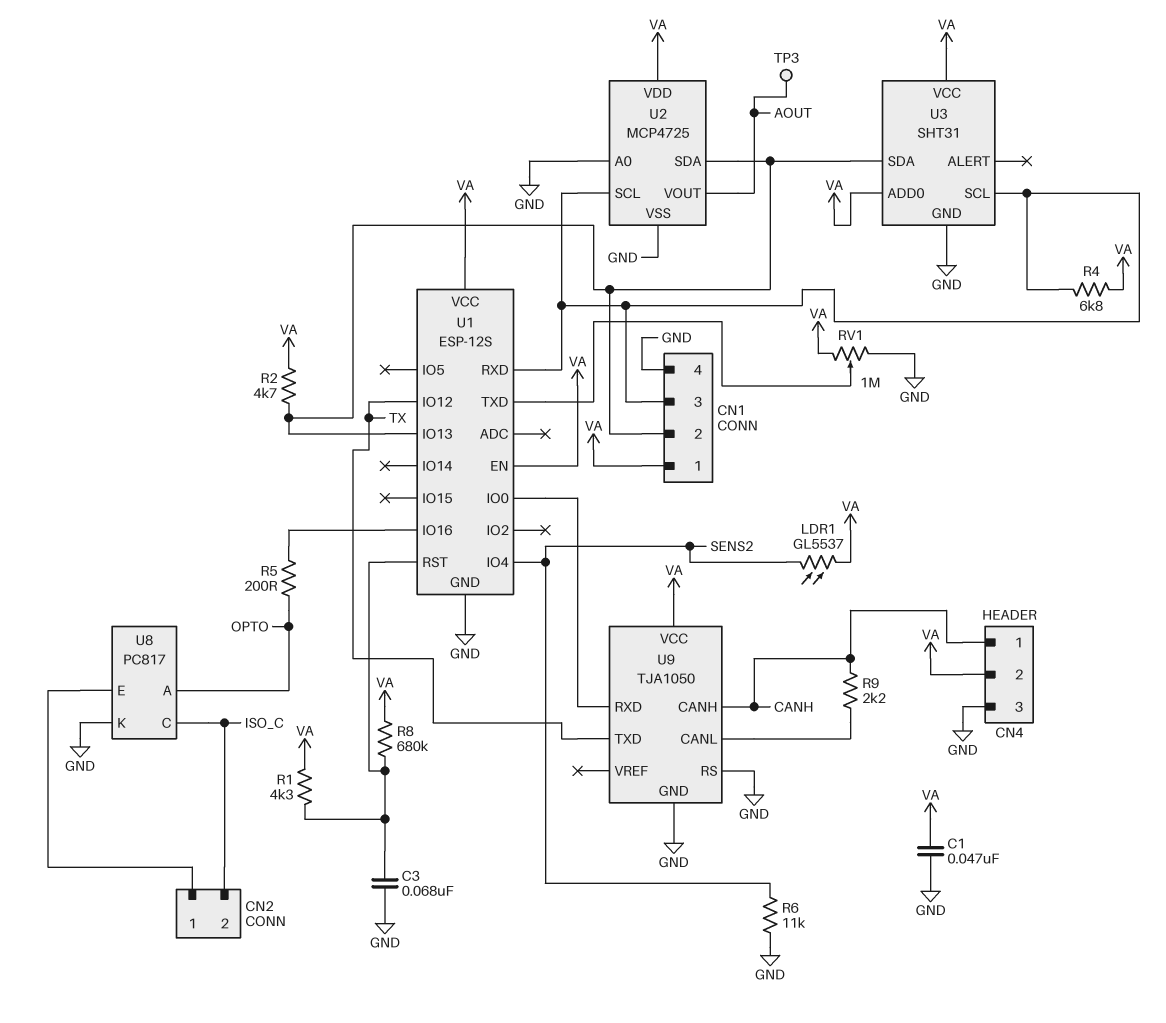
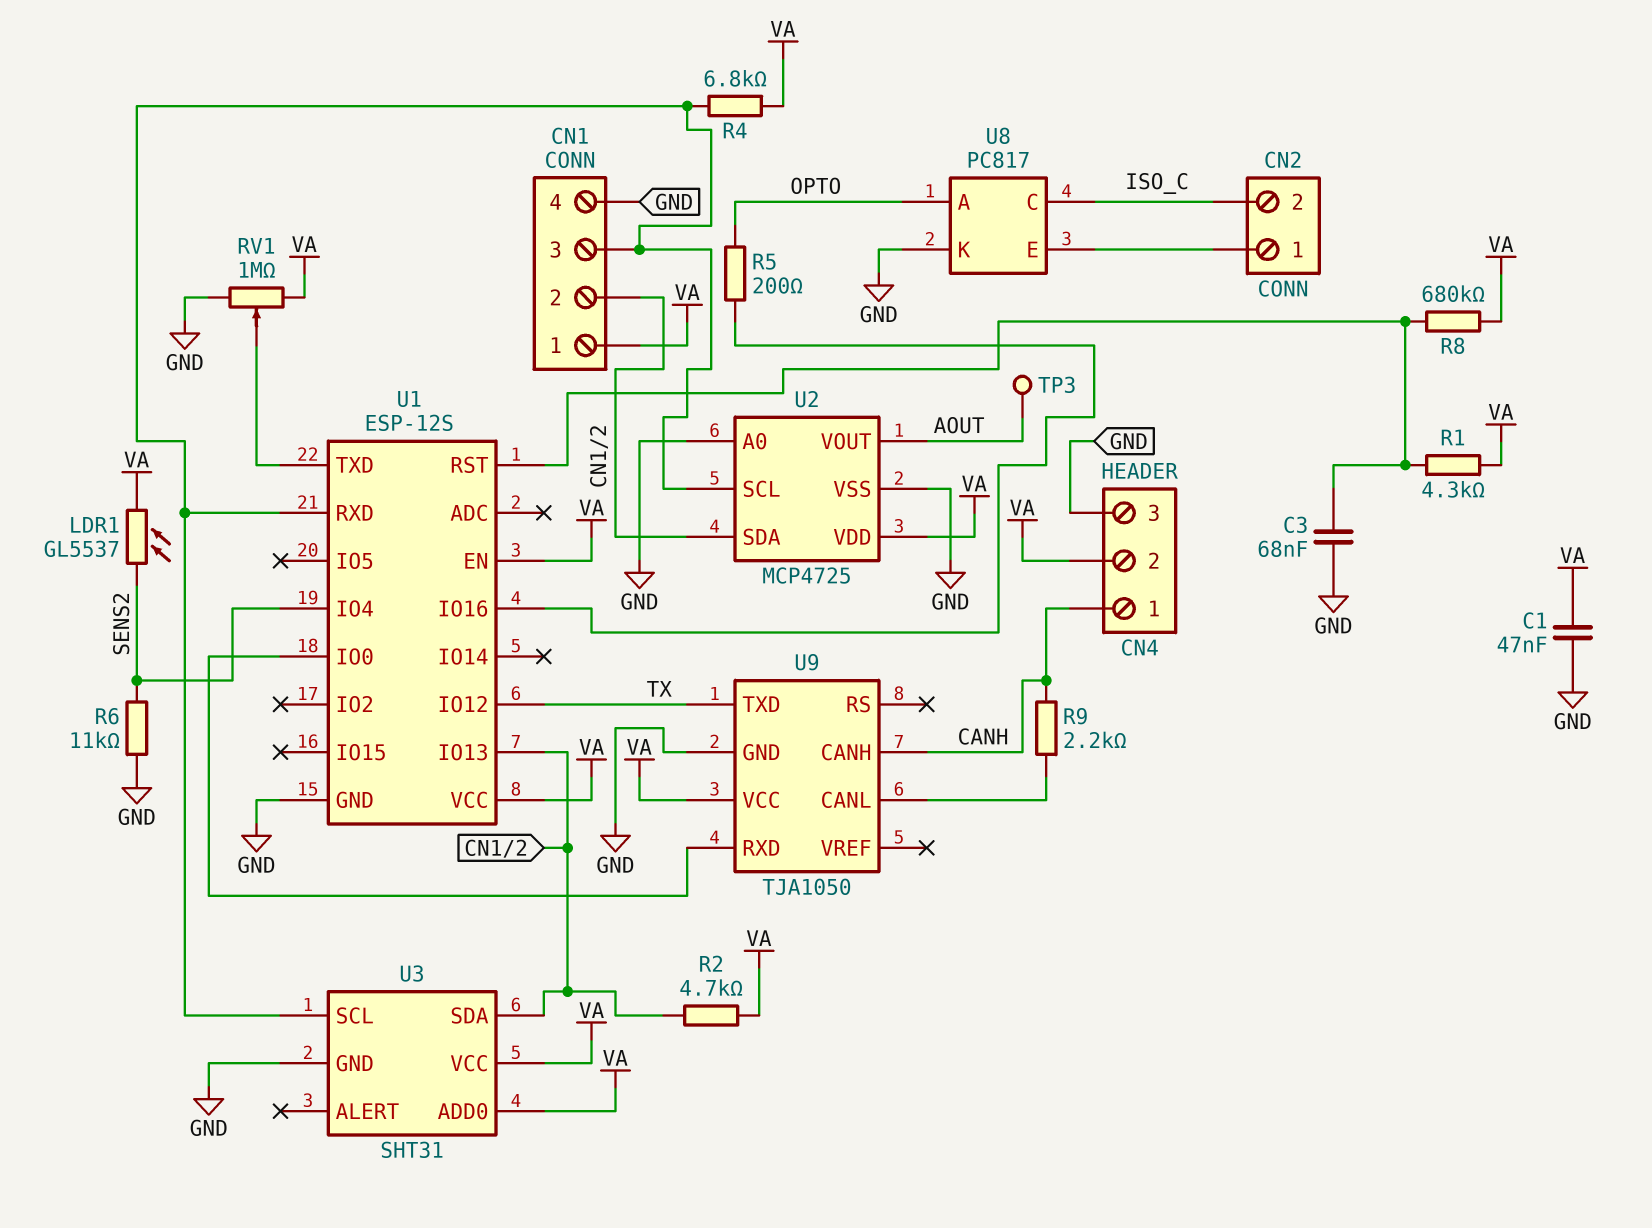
U9 pin RS: GND -> none

